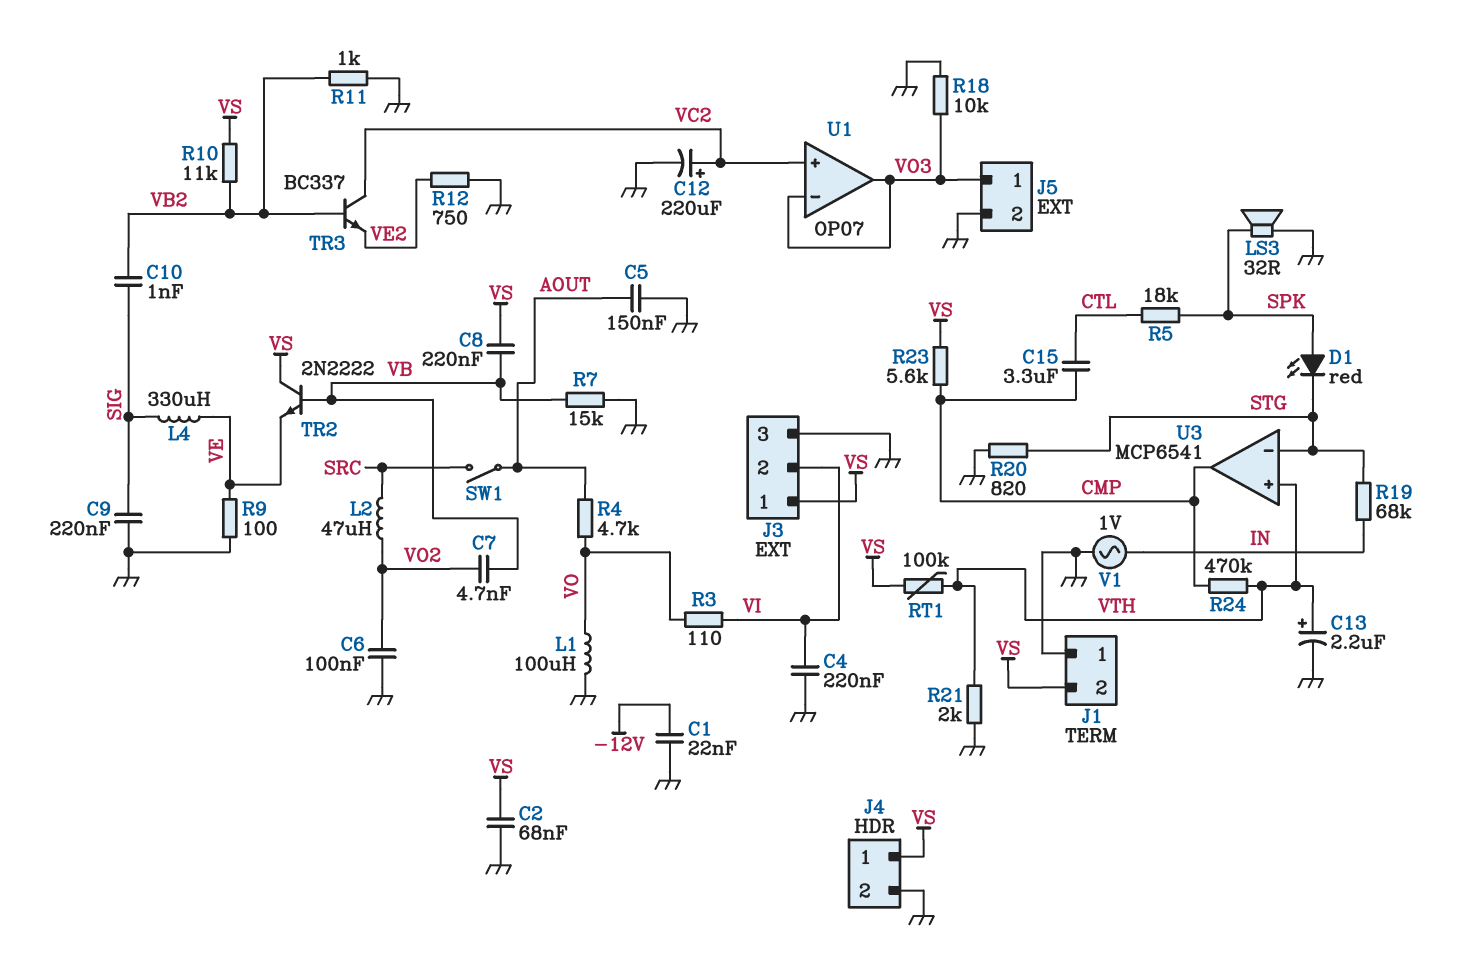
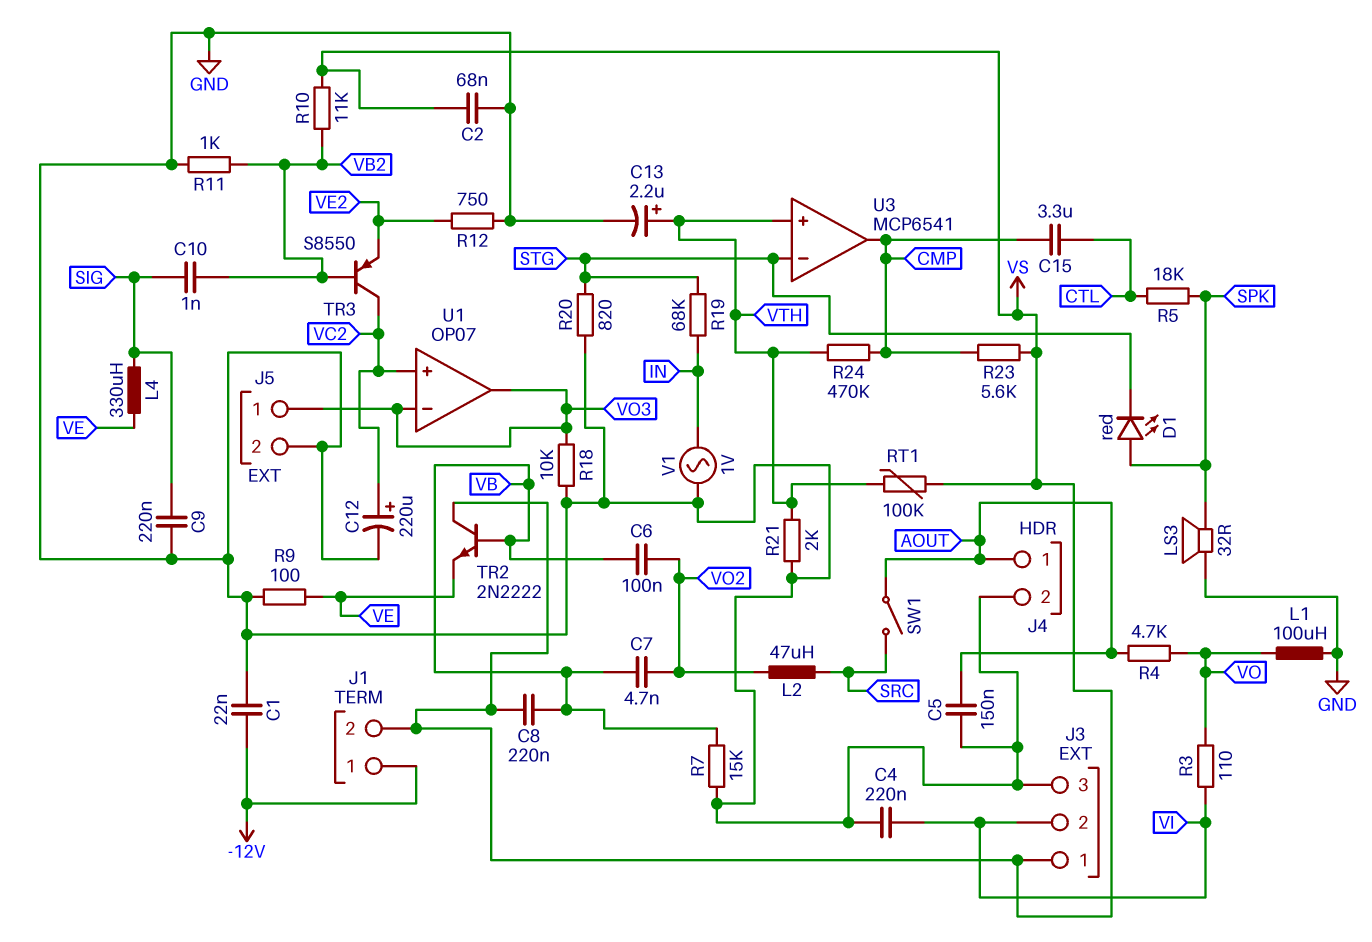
C6: 100nF (GND, VO2) -> 100nF (VB, VO2)
J1 pin 1: GND -> -12V
J4 pin 1: VS -> AOUT
TR3: NPN BC337 (B VB2, C VC2, E VE2) -> PNP S8550 (B VB2, C VC2, E VE2)

